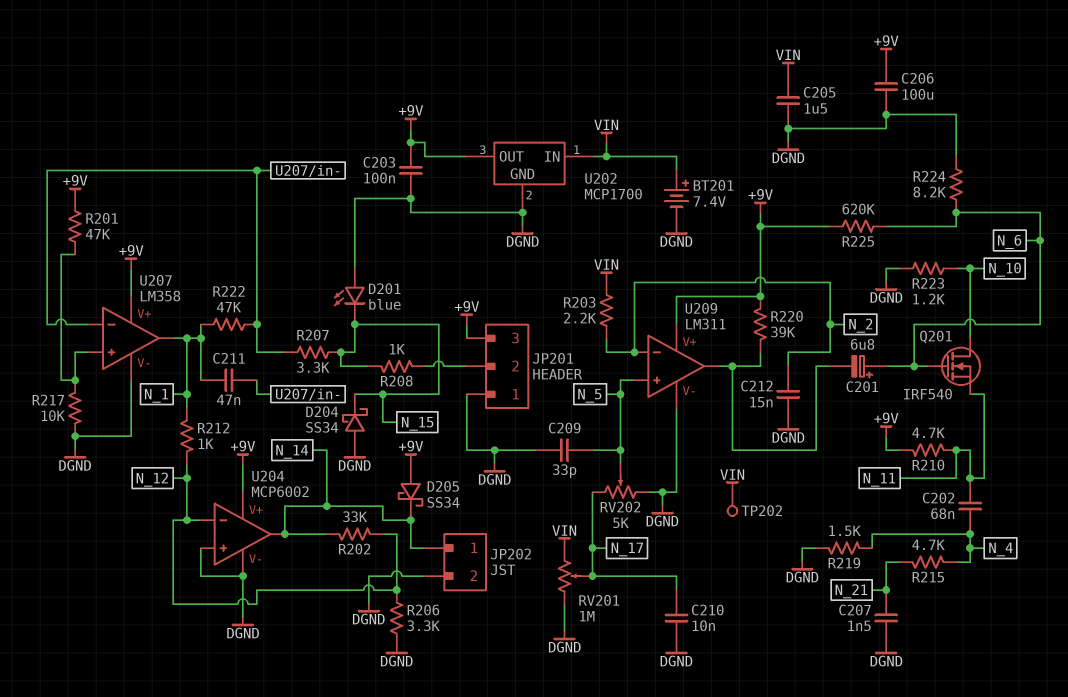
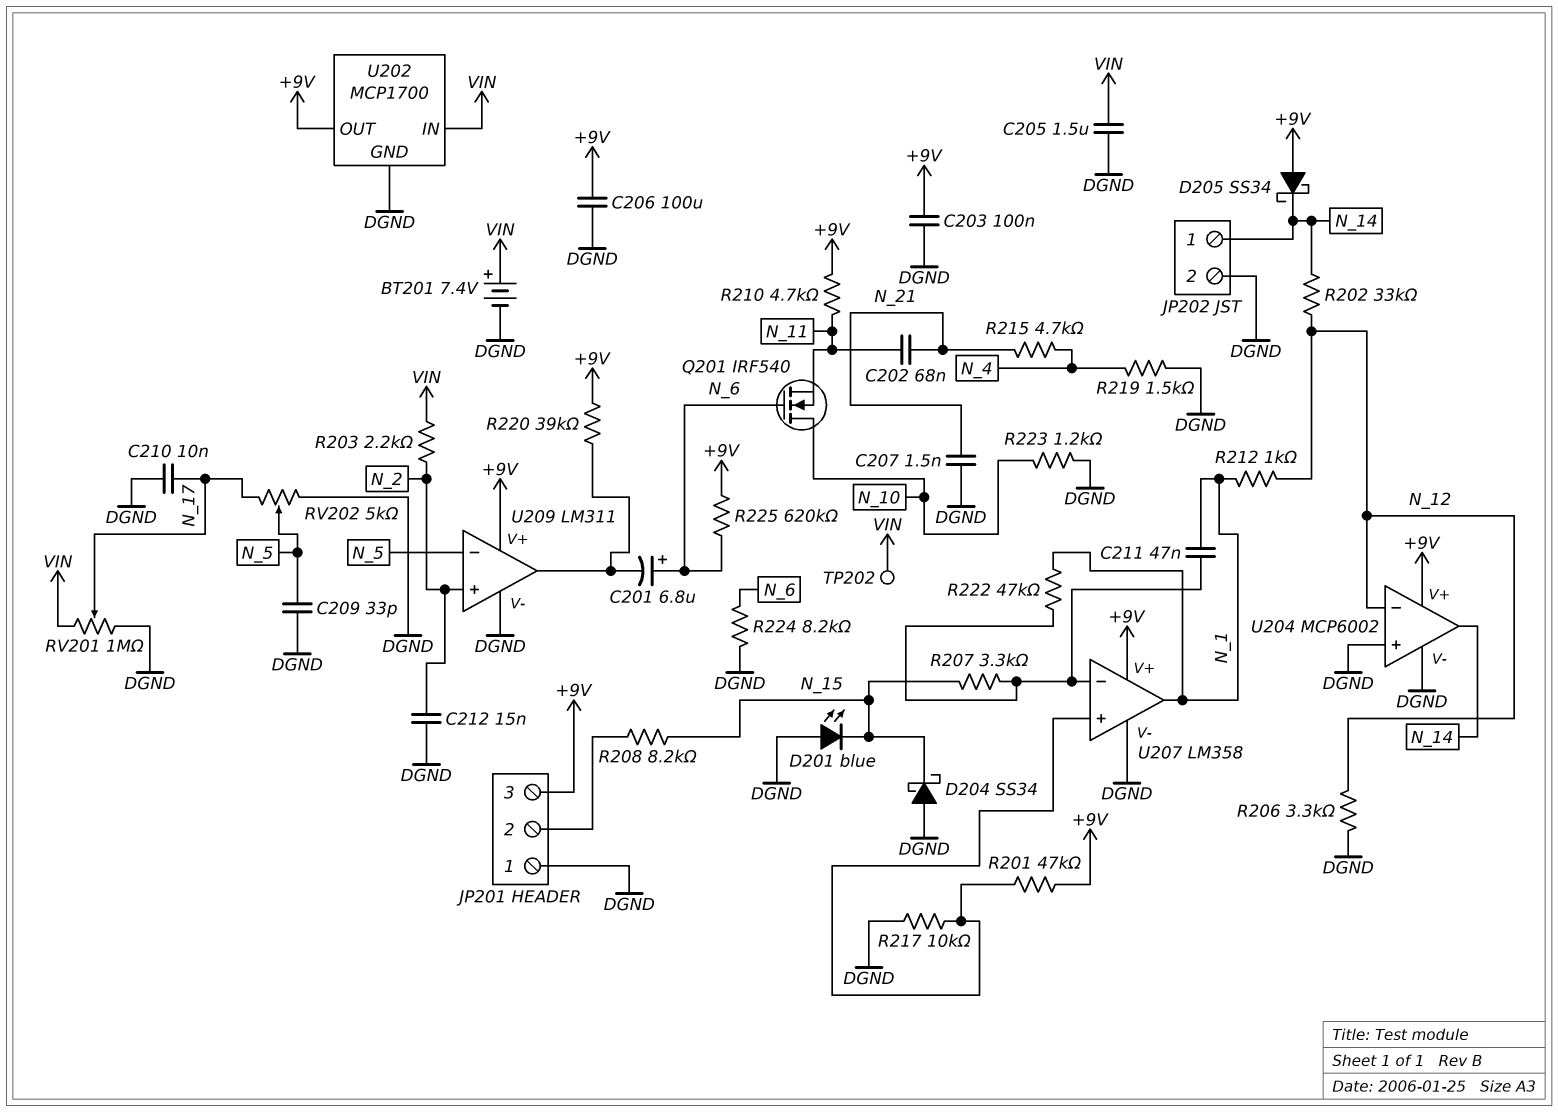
C202: 68nF (N_4, N_11) -> 68nF (N_11, N_21)
R208: 1k (JP201/2, N_15) -> 8.2k (JP201/2, N_15)
U209 pin in+: N_5 -> N_2
U209 pin in-: N_2 -> N_5

